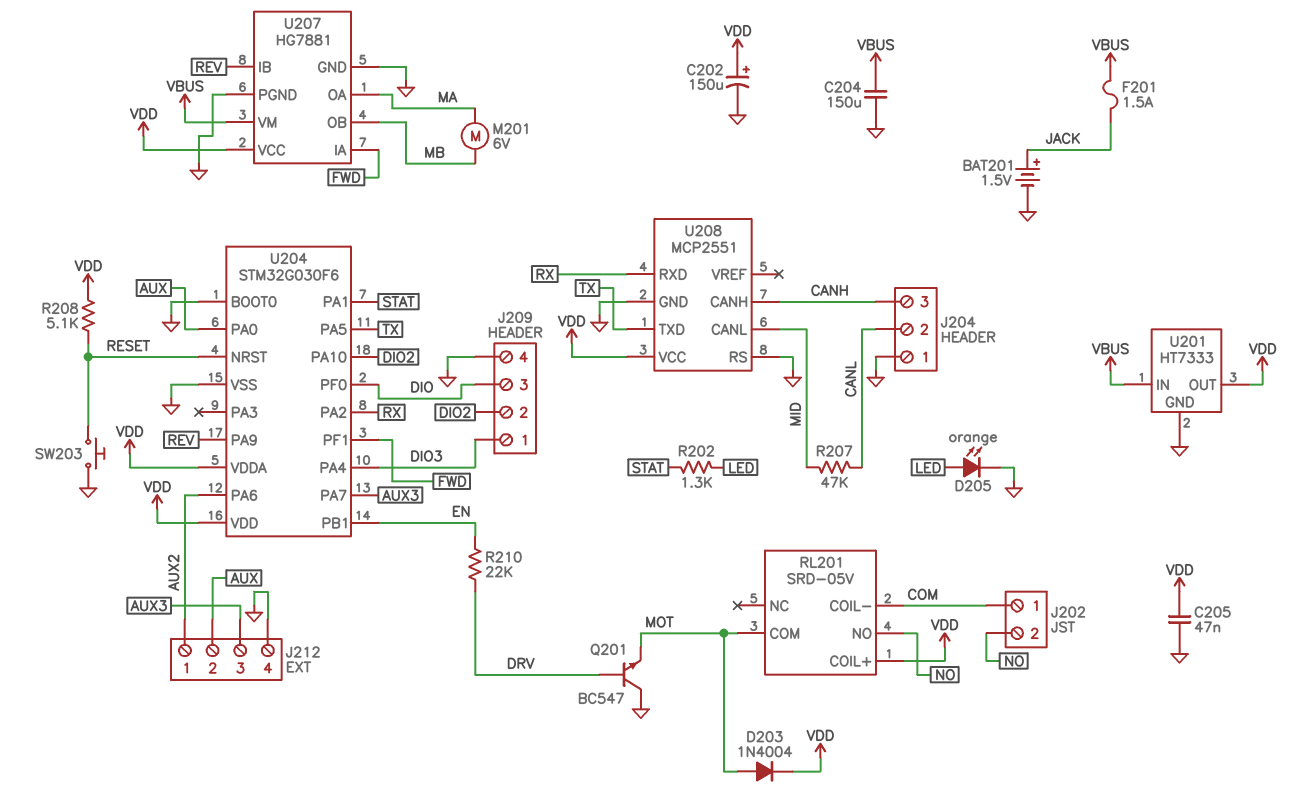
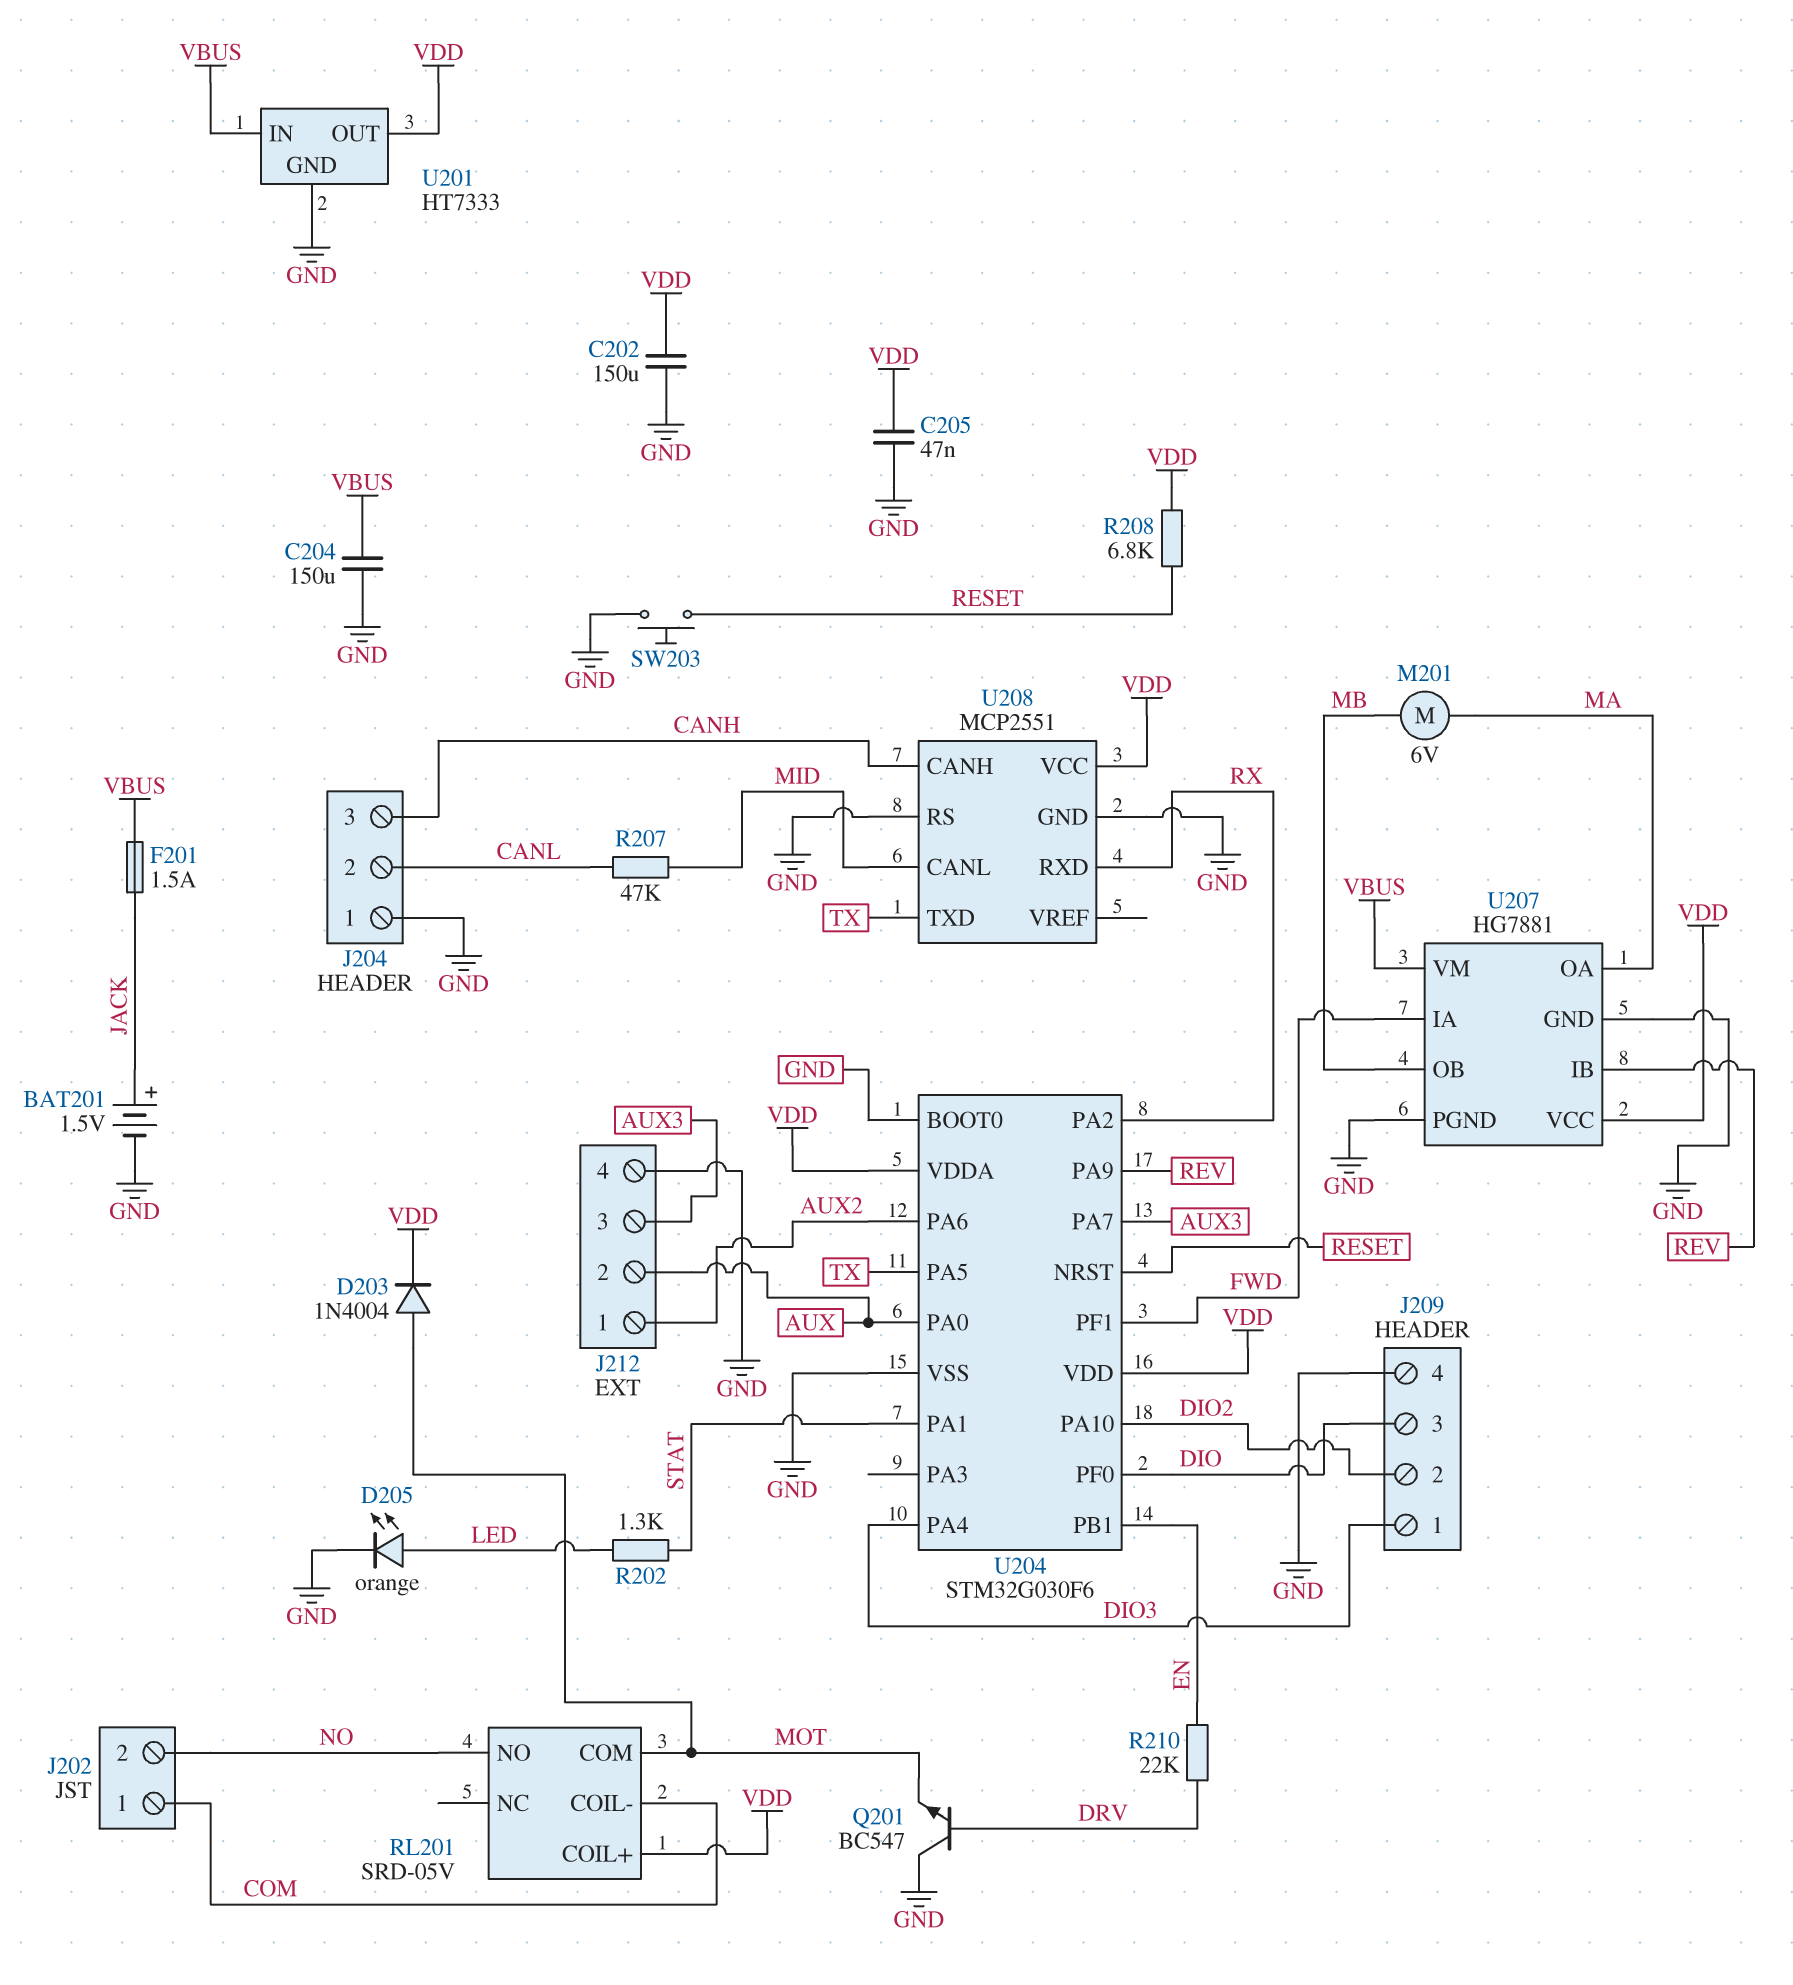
C202: 150uF (plus VDD, minus GND) -> 150uF (GND, VDD)
R208: 5.1k (RESET, VDD) -> 6.8k (RESET, VDD)

